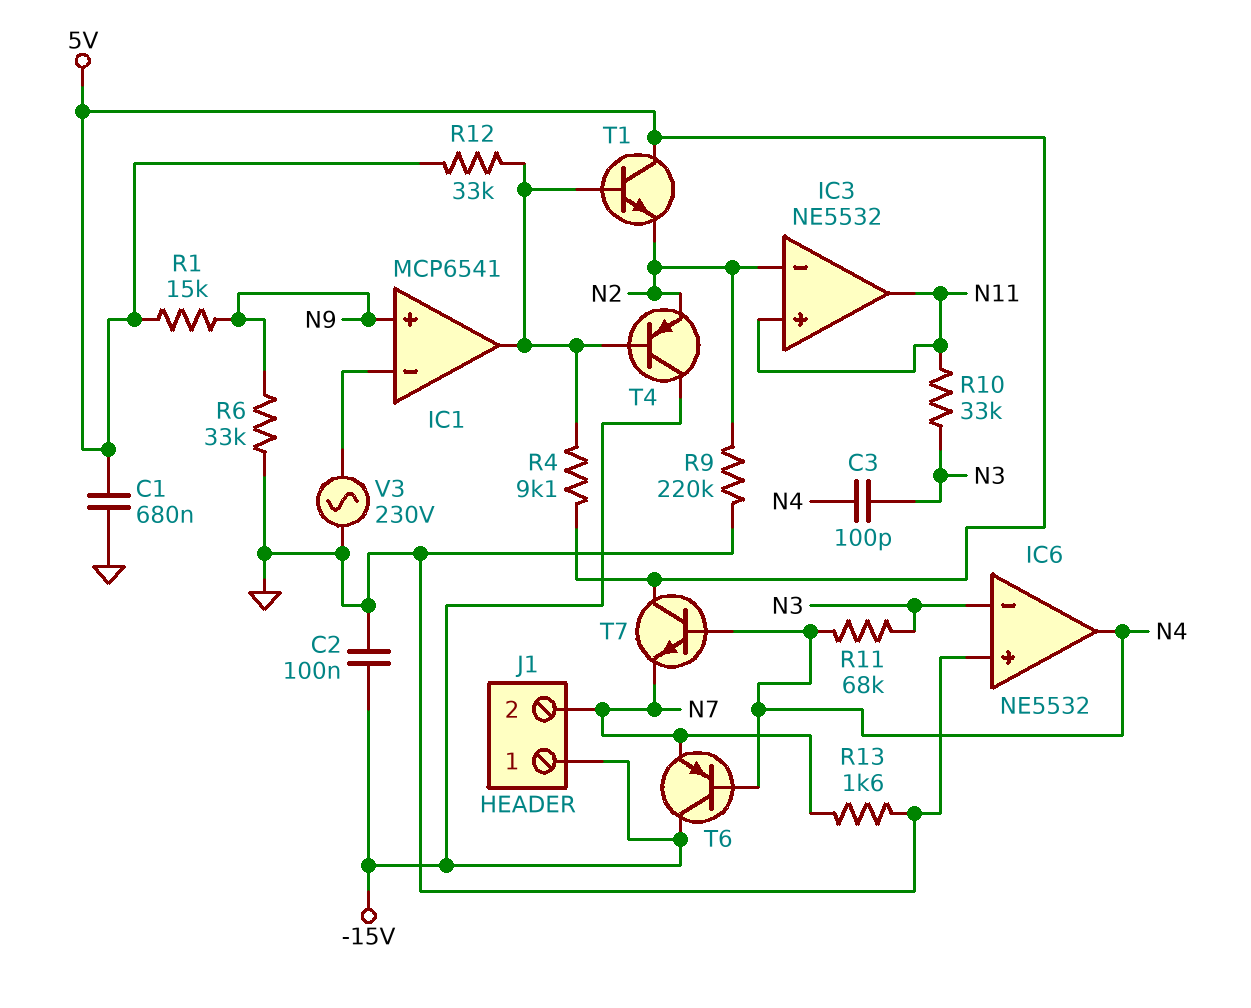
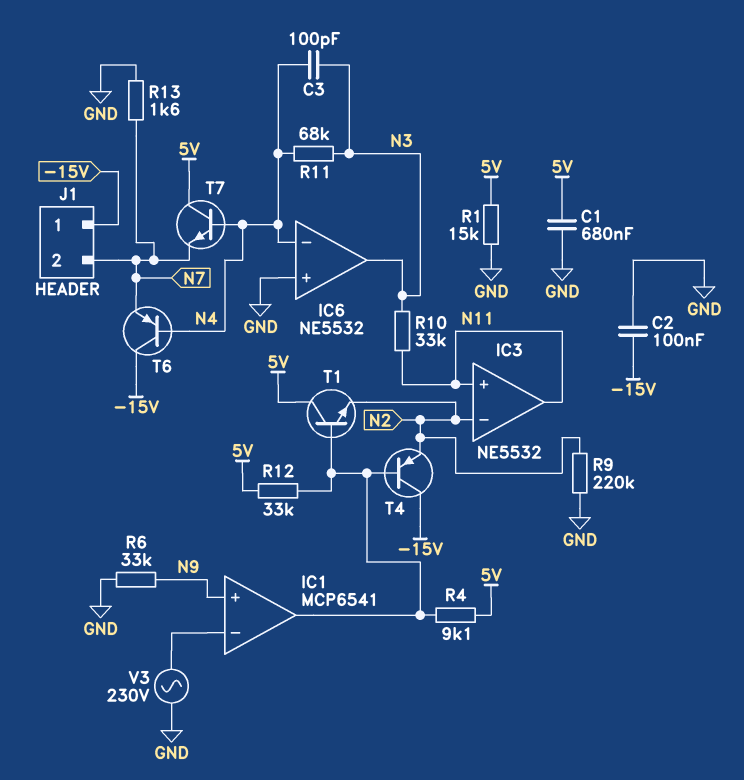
IC6 pin in-: N3 -> N4
IC6 pin out: N4 -> N3
R1: 15k (5V, N9) -> 15k (5V, GND)

